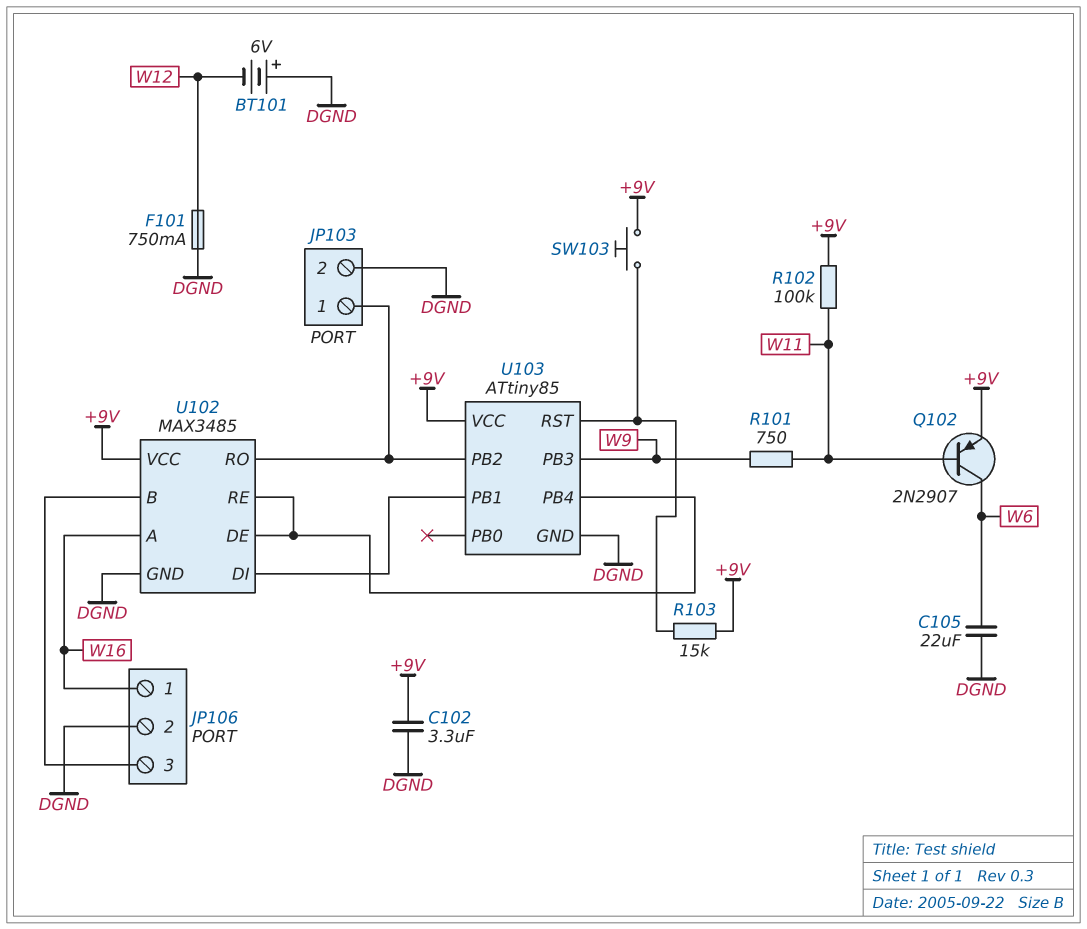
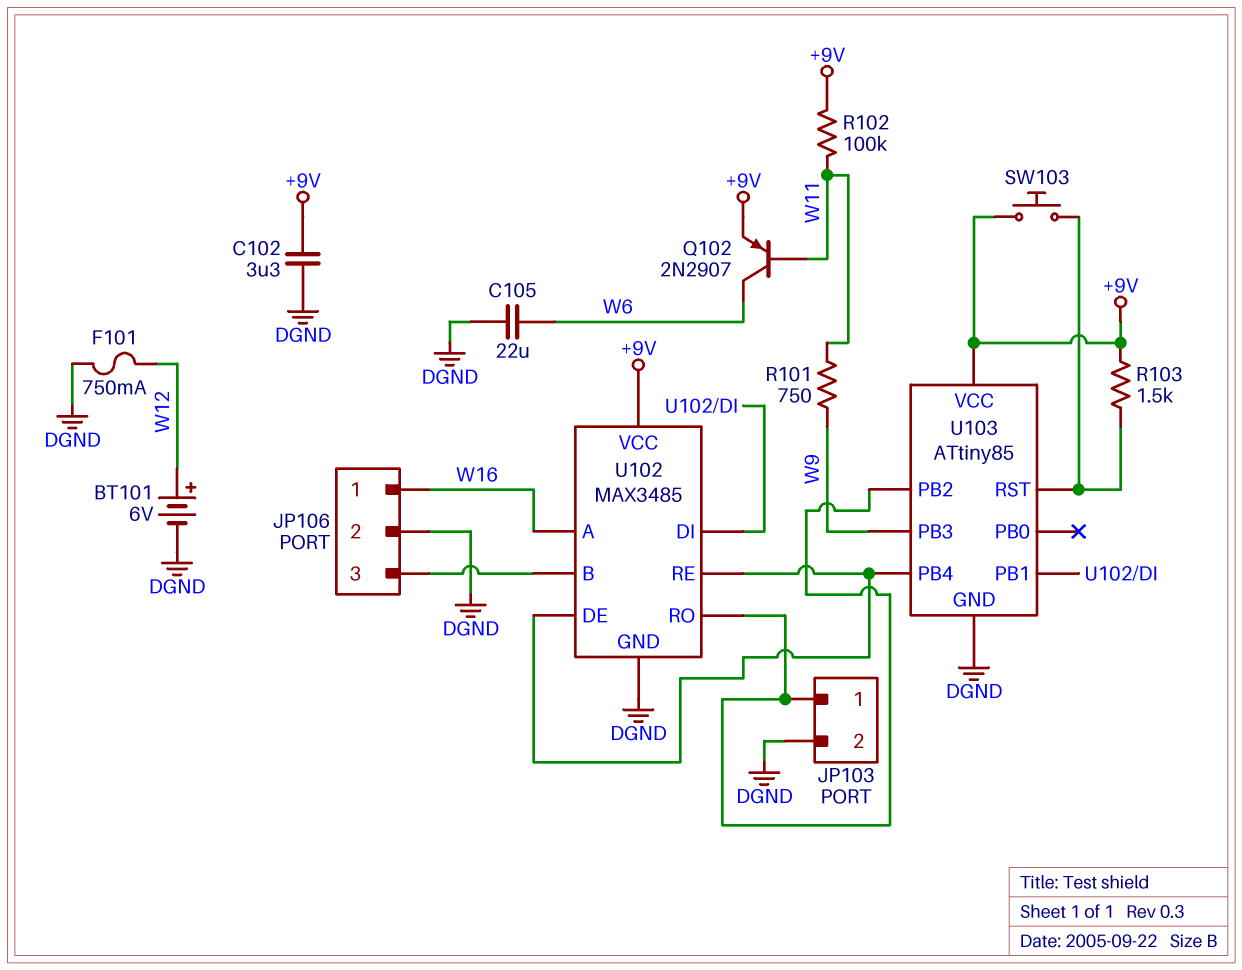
BT101: 6V (plus DGND, minus W12) -> 6V (plus W12, minus DGND)
R103: 15k (+9V, U103/RST) -> 1.5k (+9V, U103/RST)

